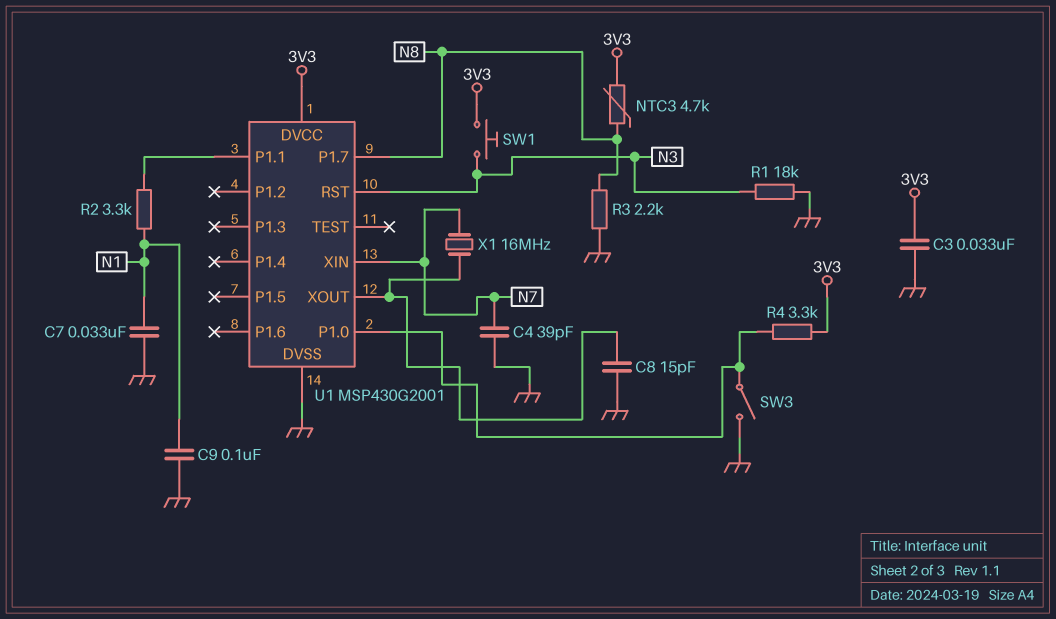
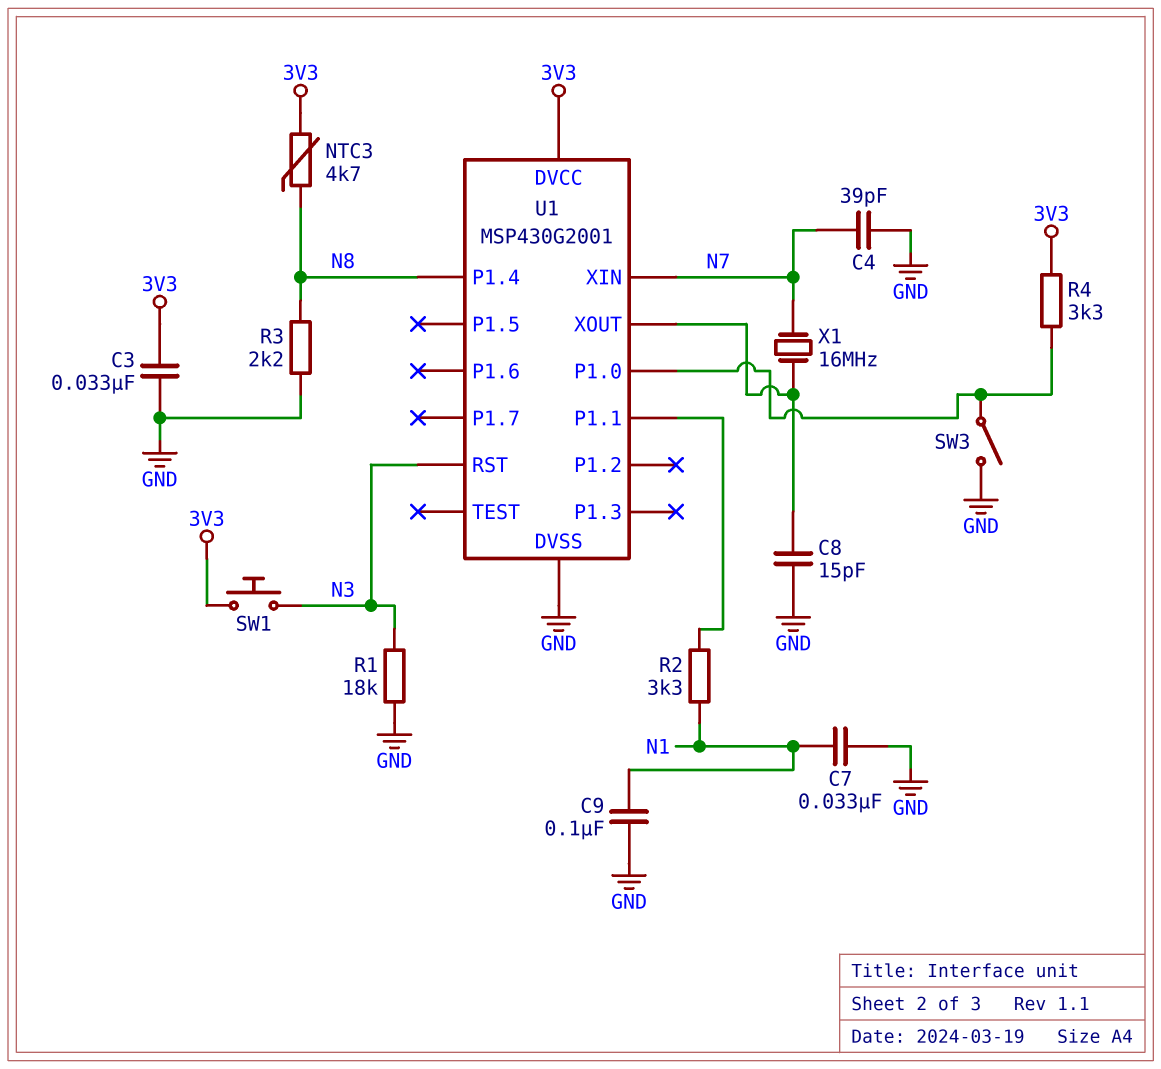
U1 pin P1.4: none -> N8
U1 pin P1.7: N8 -> none

